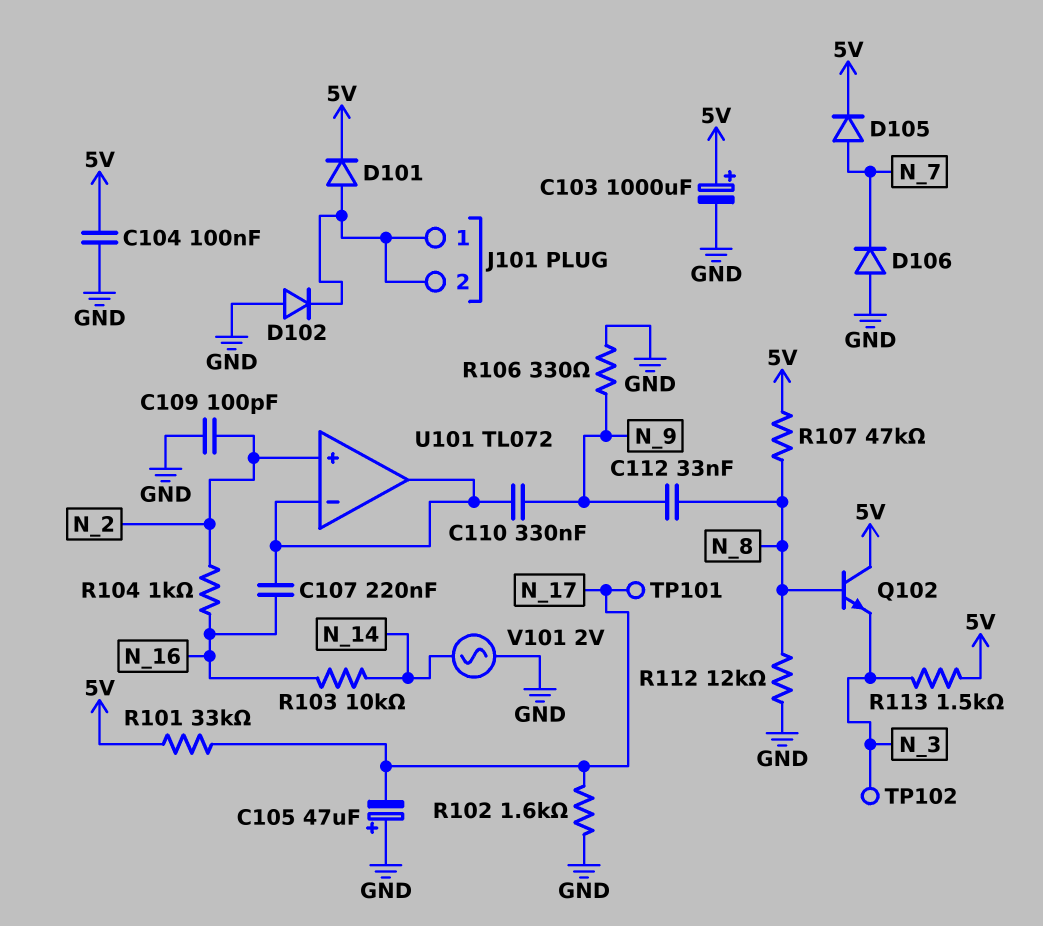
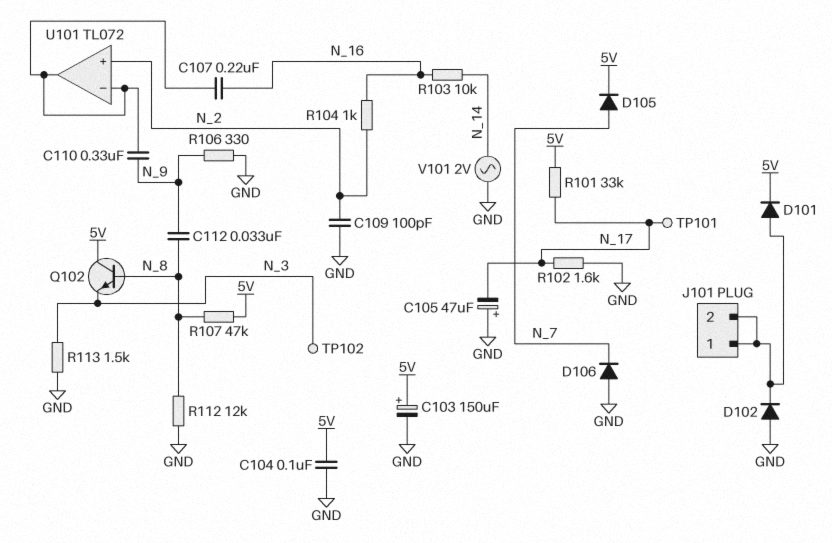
C103: 1000uF (plus 5V, minus GND) -> 150uF (plus 5V, minus GND)
R113: 1.5k (5V, N_3) -> 1.5k (GND, N_3)

